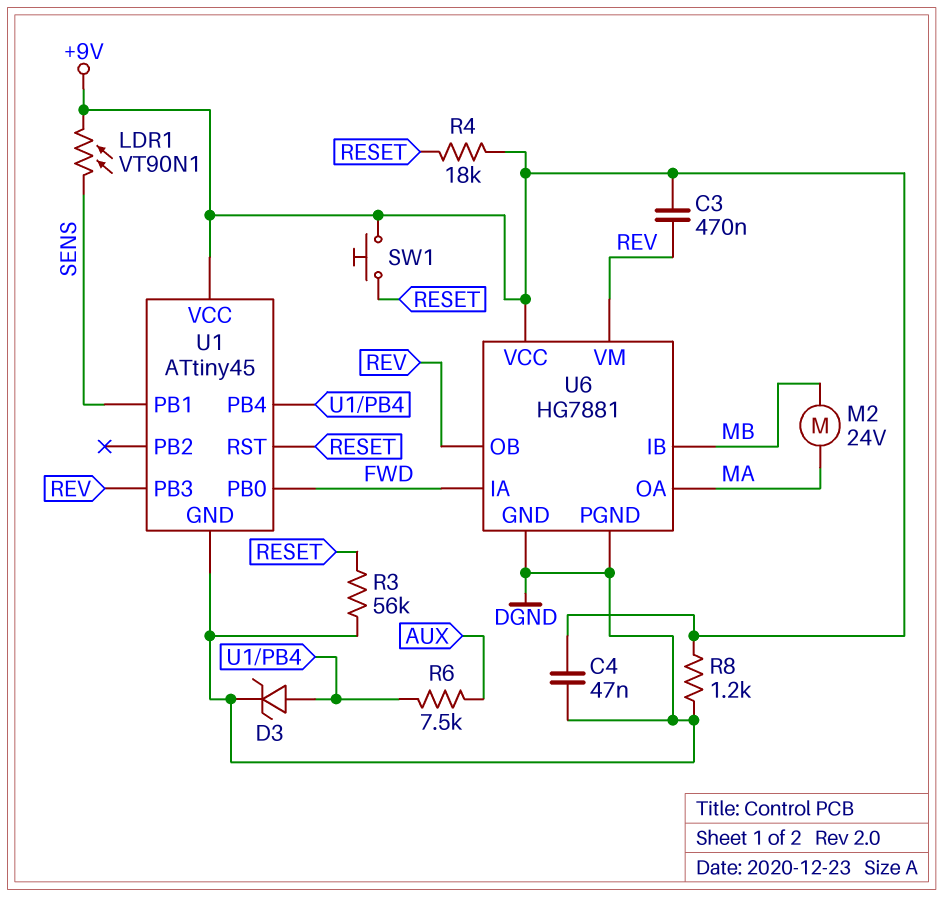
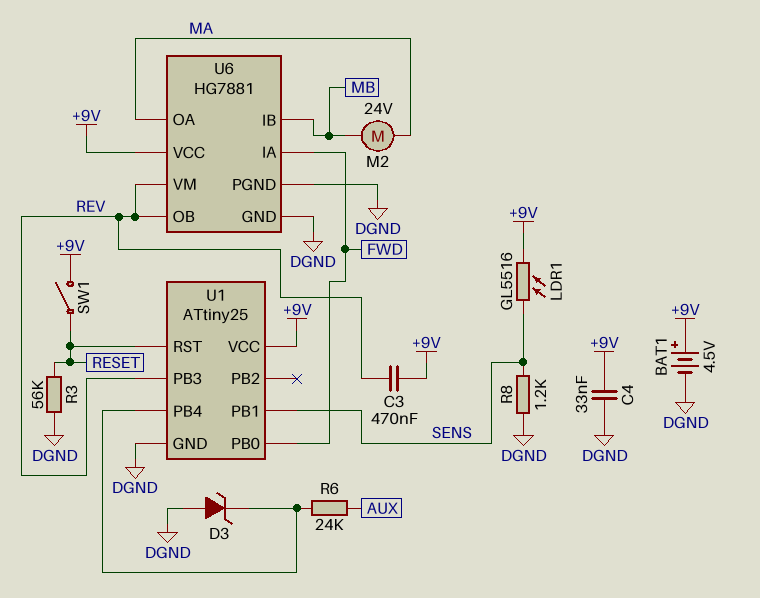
BAT1: none -> 4.5V (plus +9V, minus DGND)
C4: 47nF (+9V, DGND) -> 33nF (+9V, DGND)
D3: zener (A U1/PB4, K DGND) -> zener (A DGND, K U1/PB4)
LDR1: VT90N1 (+9V, SENS) -> GL5516 (+9V, SENS)
R4: 18k (+9V, RESET) -> none
R6: 7.5k (AUX, U1/PB4) -> 24k (AUX, U1/PB4)
R8: 1.2k (+9V, DGND) -> 1.2k (DGND, SENS)
SW1: button (+9V, RESET) -> switch (+9V, RESET)
U1: ATtiny45 -> ATtiny25

